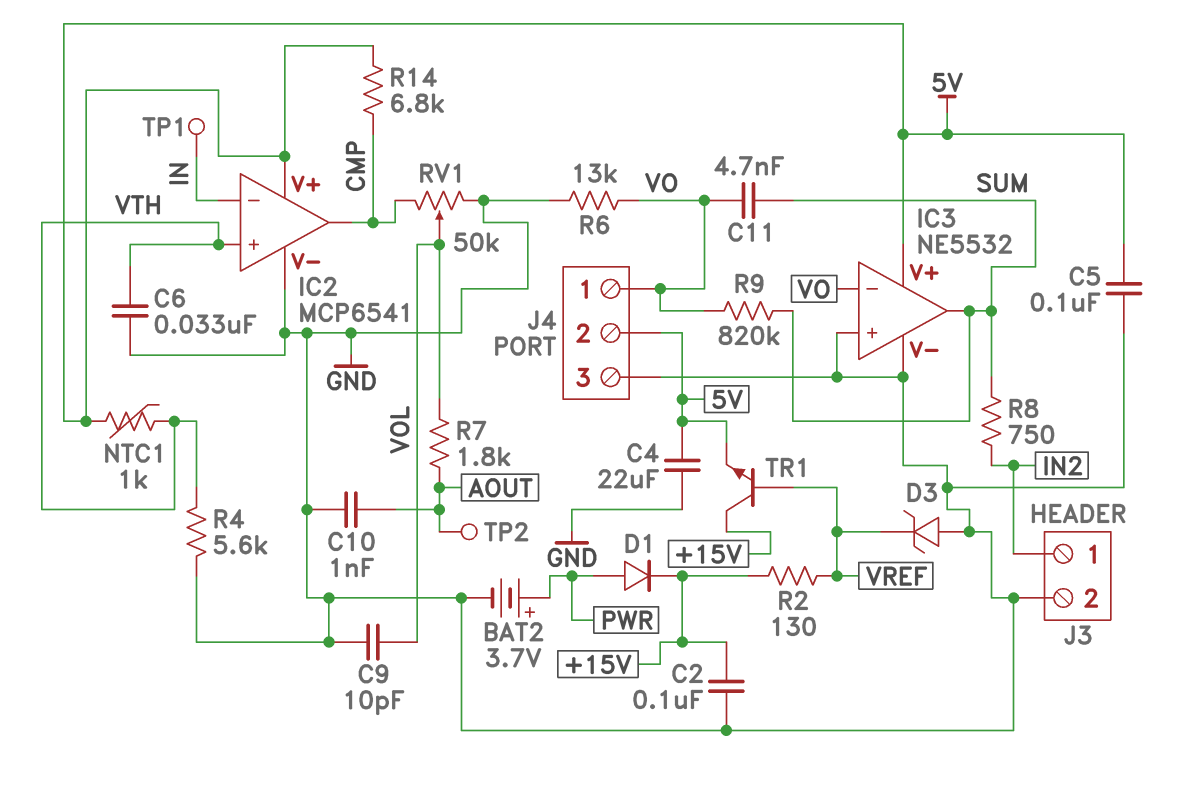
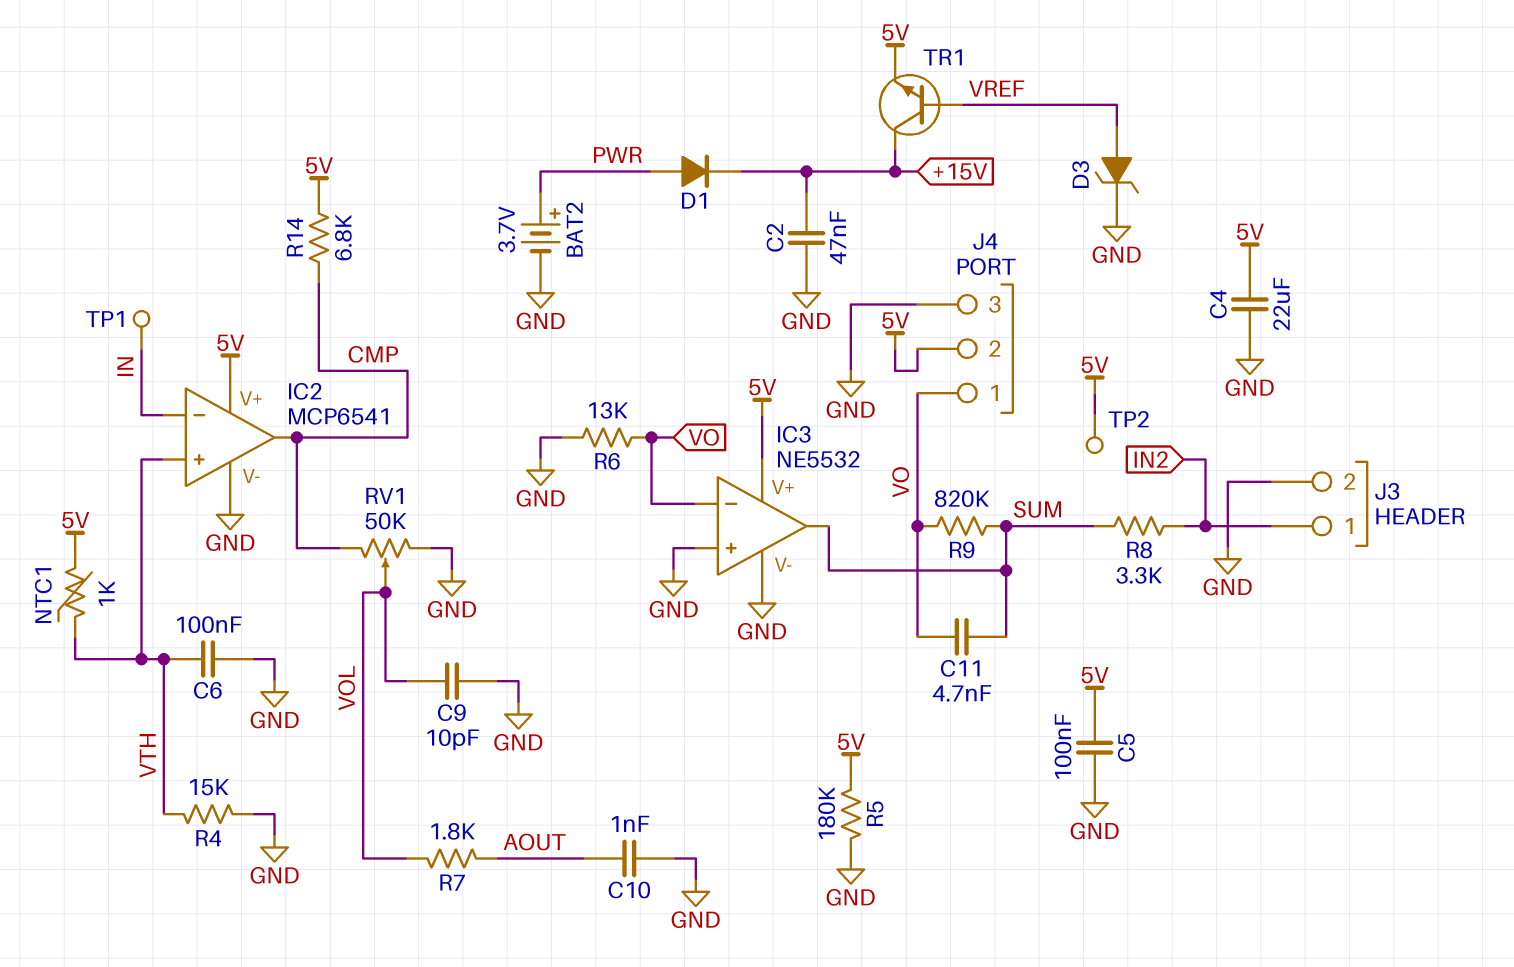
C2: 100nF (+15V, GND) -> 47nF (+15V, GND)
C6: 33nF (GND, VTH) -> 100nF (GND, VTH)
D3: zener (A GND, K VREF) -> zener (A VREF, K GND)
R2: 130 (+15V, VREF) -> none
R4: 5.6k (GND, VTH) -> 15k (GND, VTH)
R5: none -> 180k (5V, GND)
R8: 750 (IN2, SUM) -> 3.3k (IN2, SUM)
TP2: test point (AOUT) -> test point (5V)

